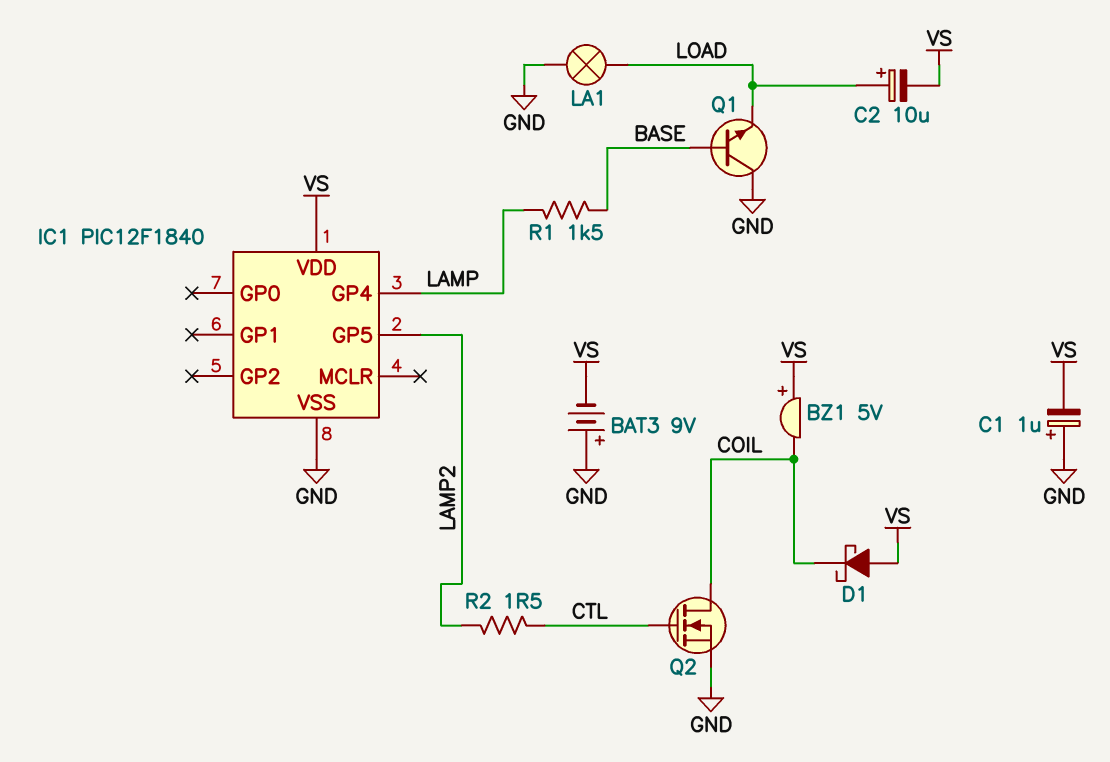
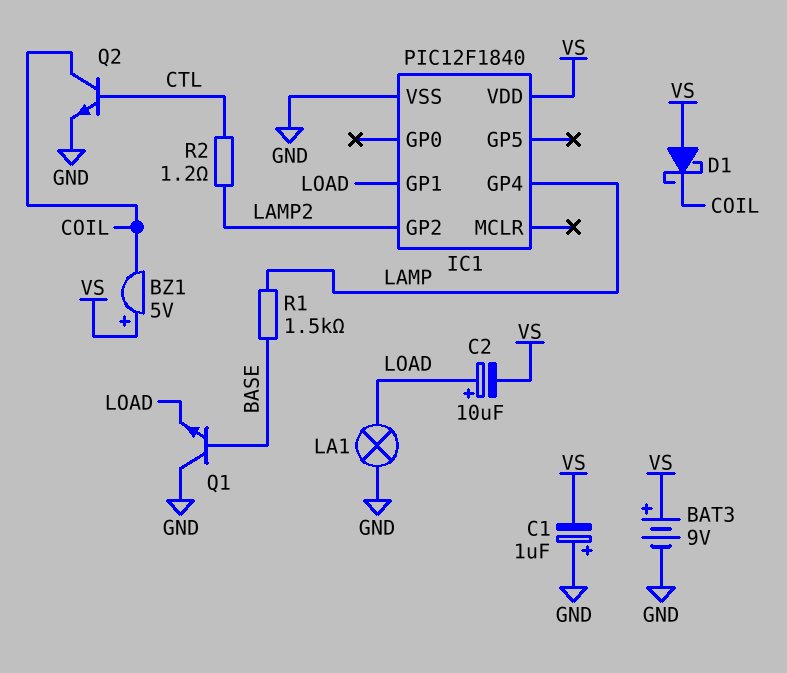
BAT3: 9V (plus GND, minus VS) -> 9V (plus VS, minus GND)
IC1 pin GP1: none -> LOAD
IC1 pin GP2: none -> LAMP2
IC1 pin GP5: LAMP2 -> none
Q2: NMOS (G CTL, D COIL, S GND) -> NPN (B CTL, C COIL, E GND)
R2: 1.5 (CTL, LAMP2) -> 1.2 (CTL, LAMP2)

